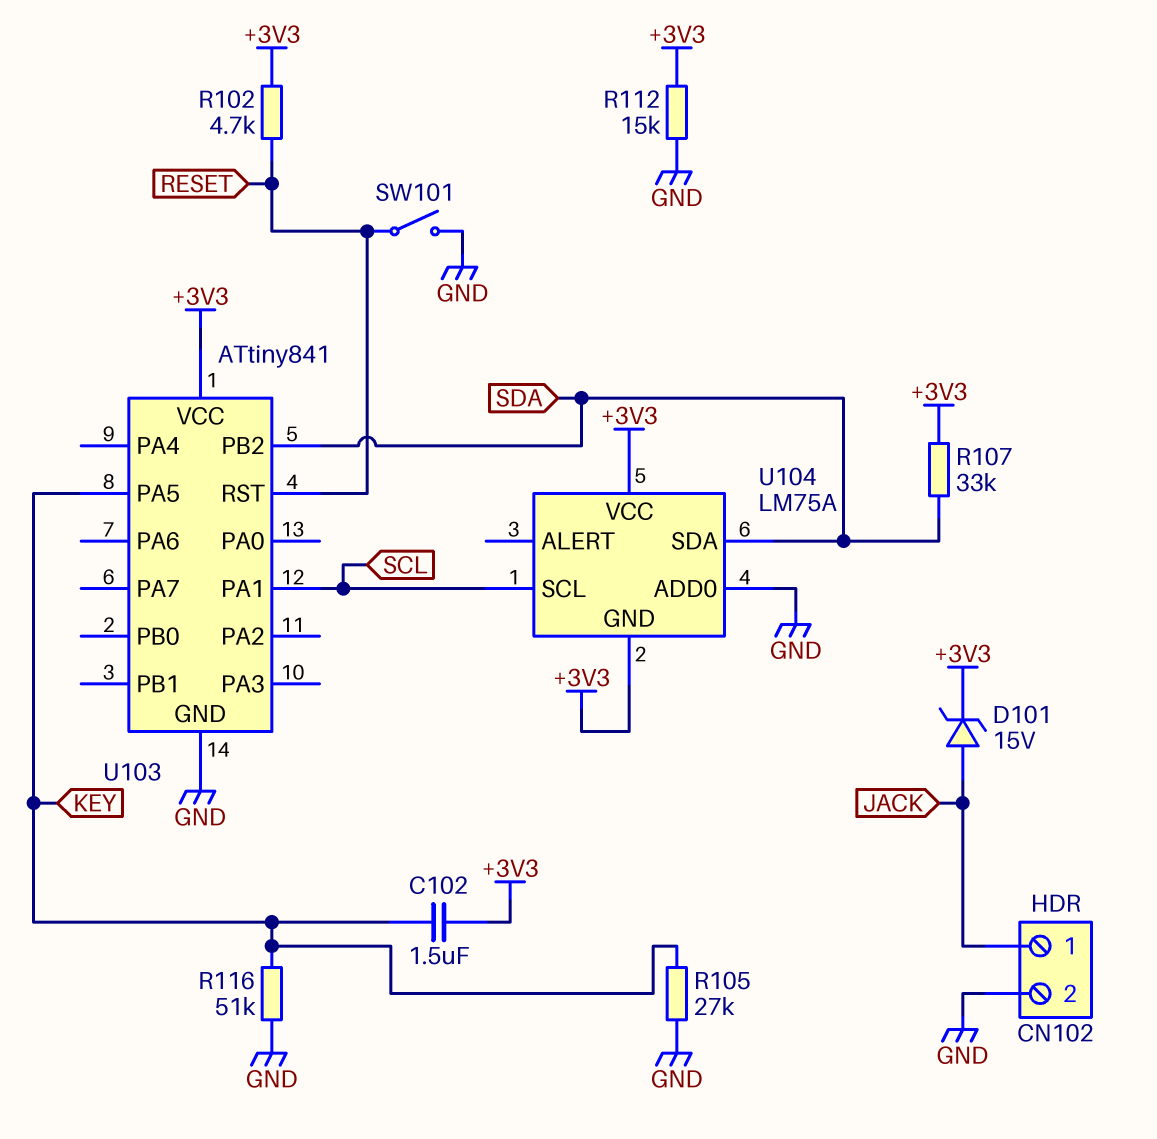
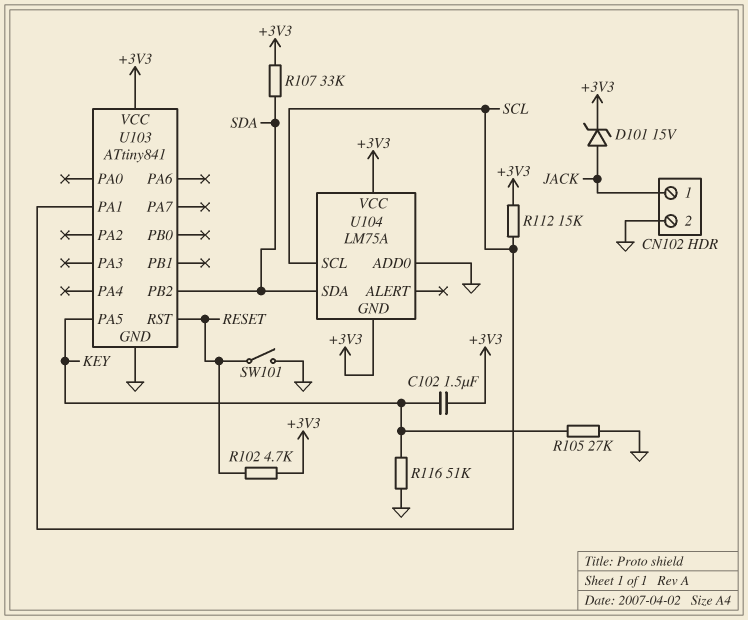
R112: 15k (+3V3, GND) -> 15k (+3V3, SCL)

